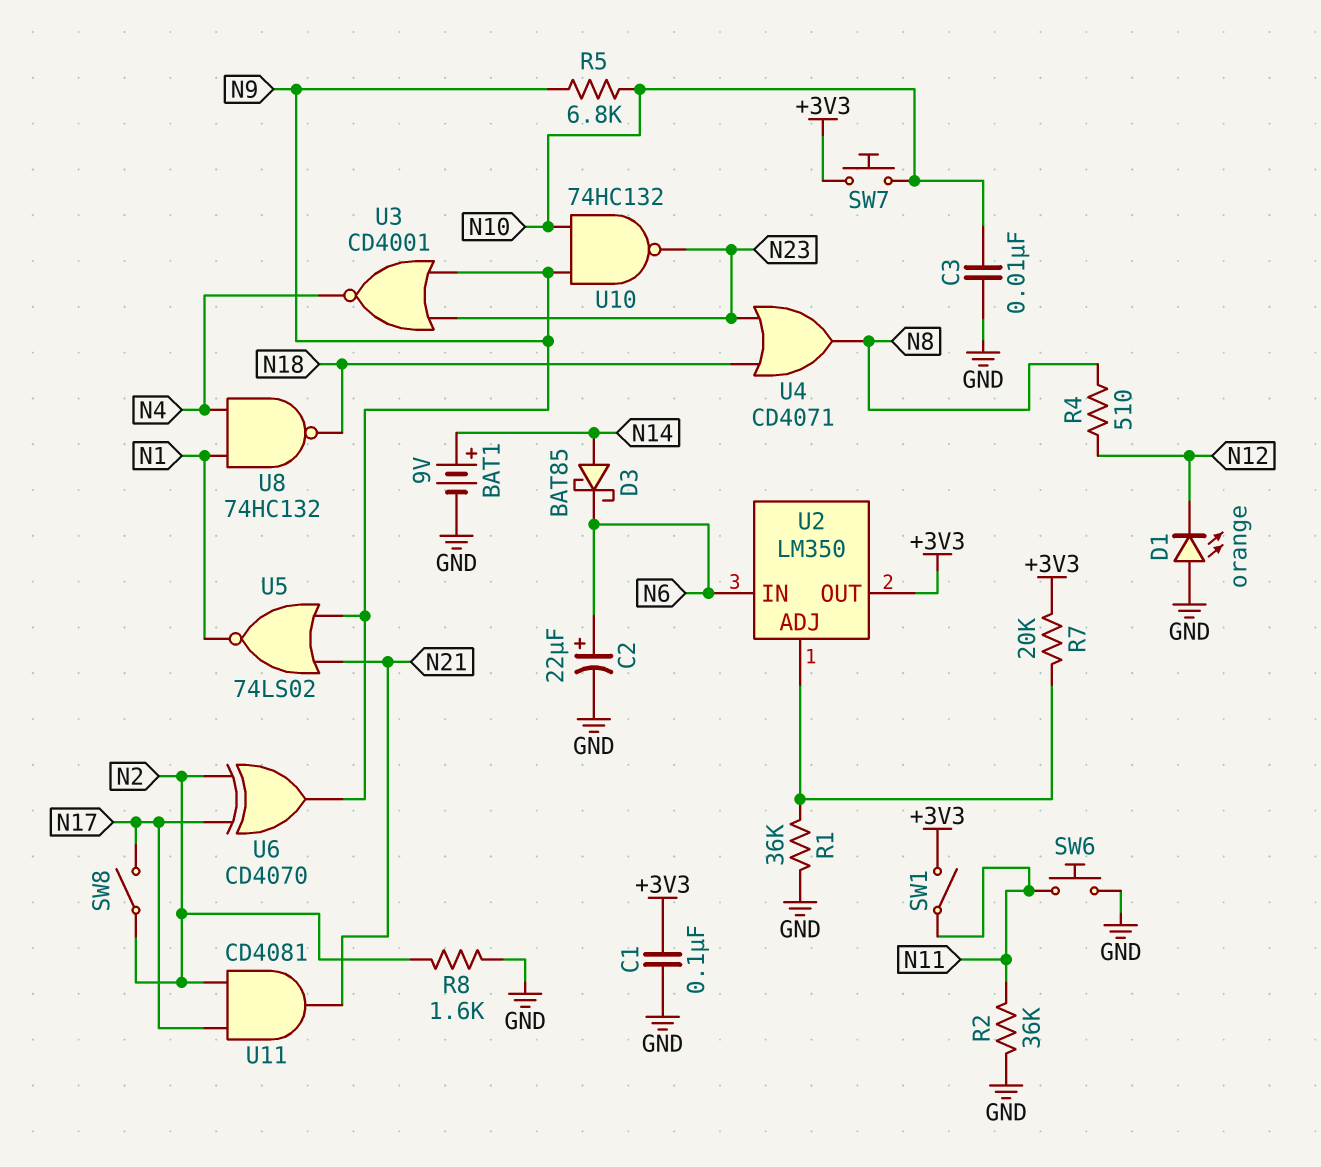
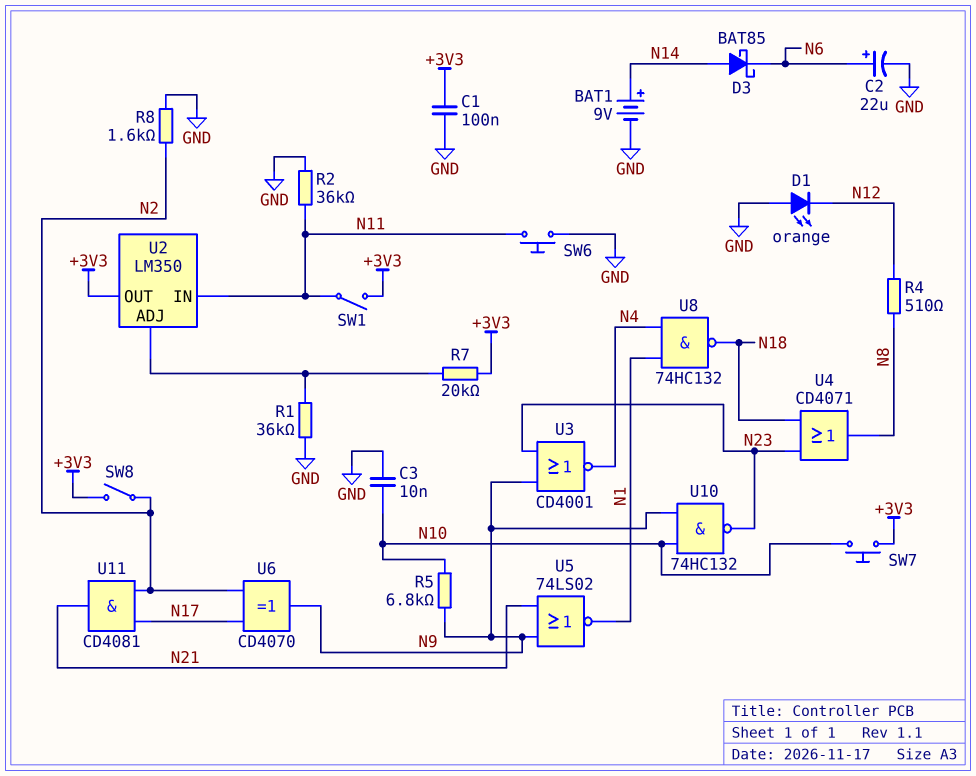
SW8: switch (N2, N17) -> switch (+3V3, N2)
U2 pin IN: N6 -> N11

